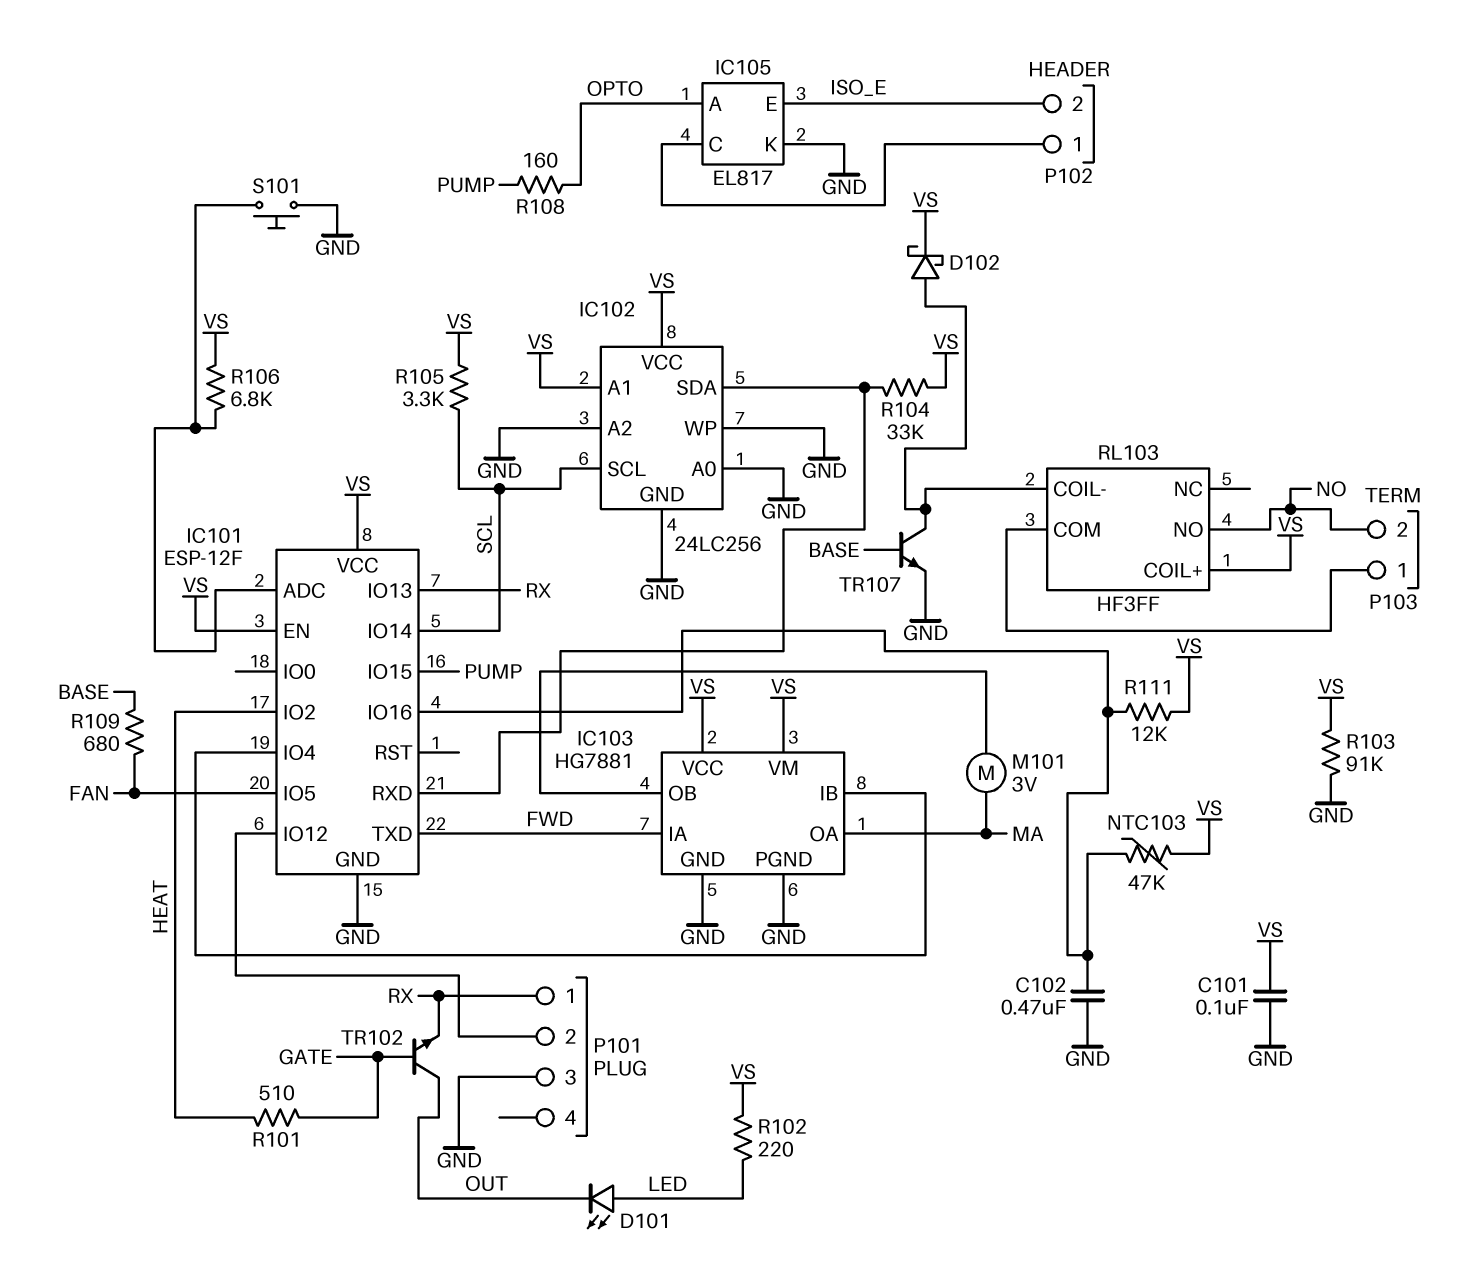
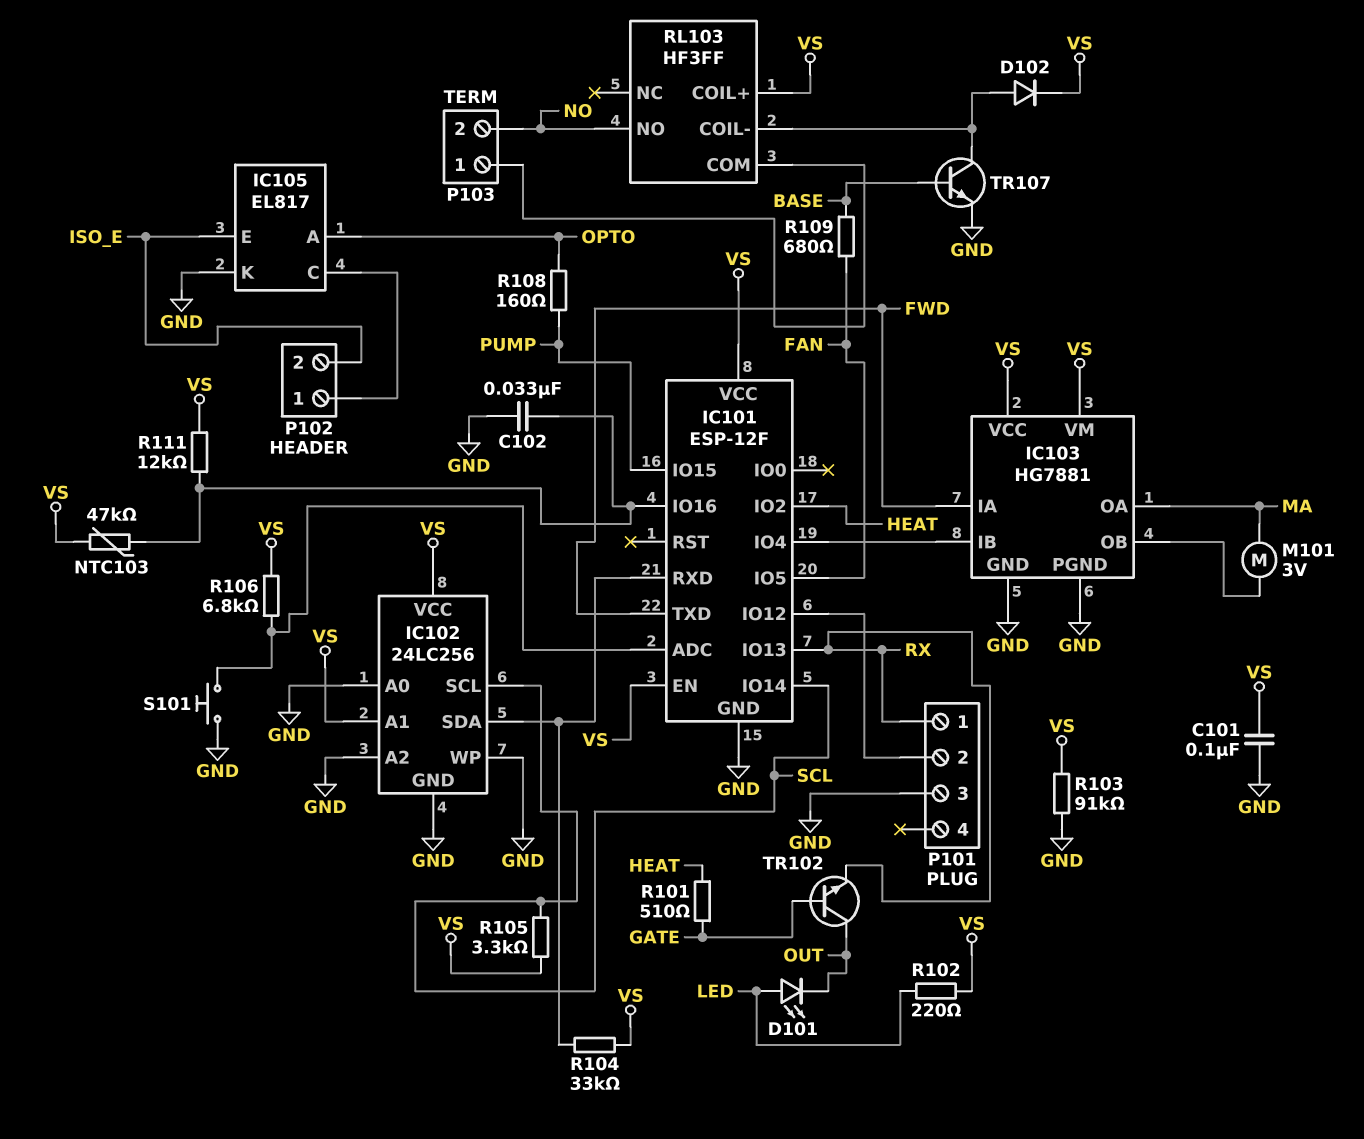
C102: 470nF (GND, IC101/IO16) -> 33nF (GND, IC101/IO16)
D102: schottky (A RL103/COIL-, K VS) -> diode (A RL103/COIL-, K VS)

